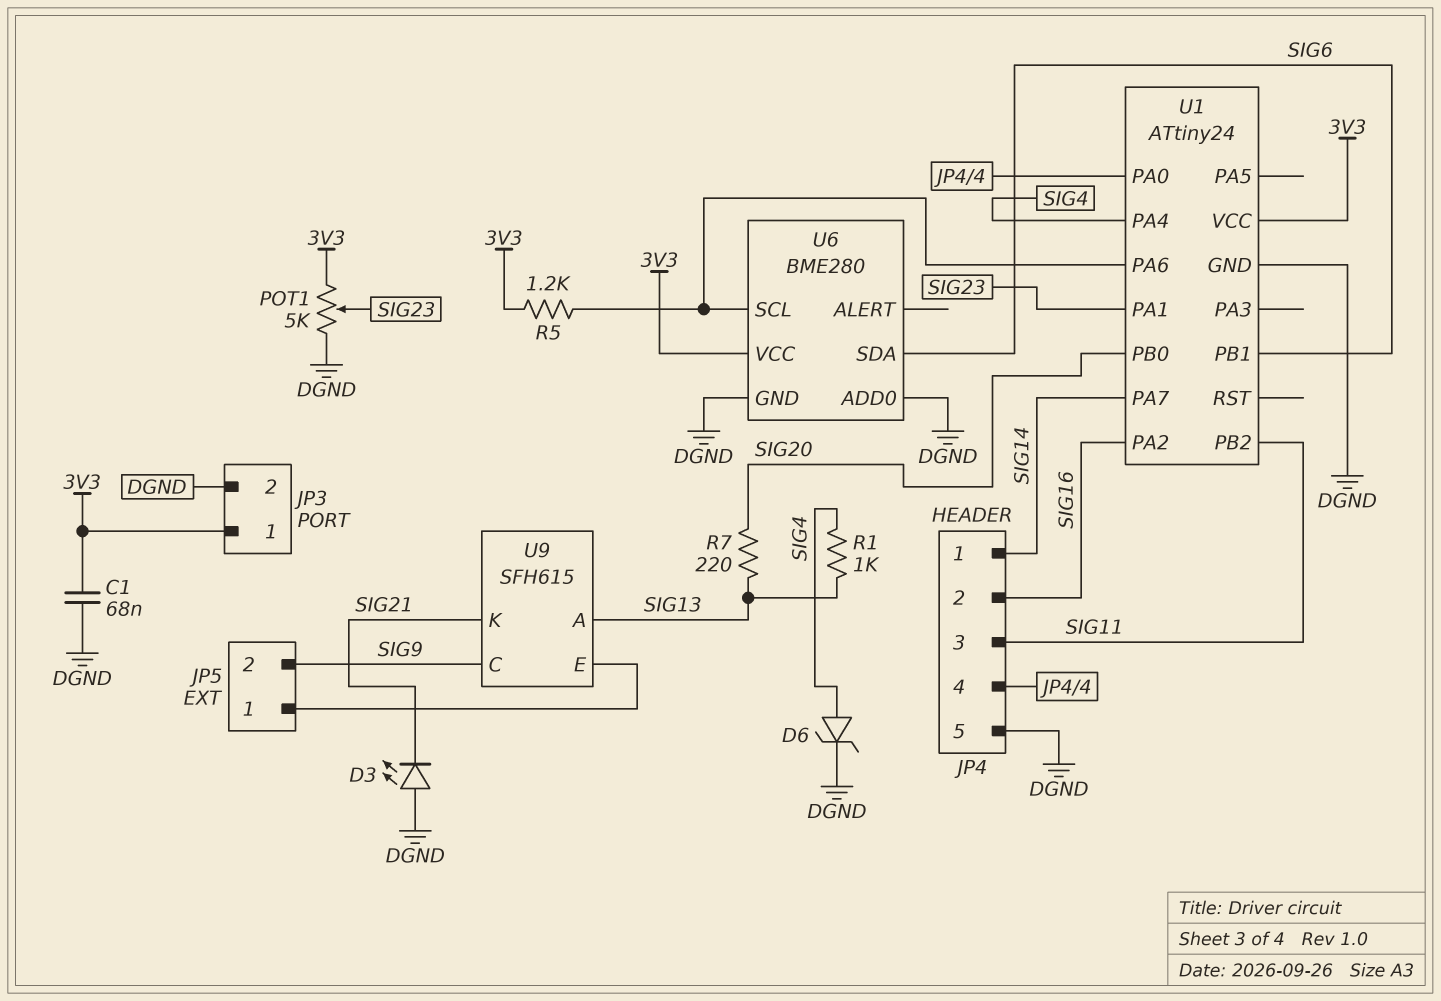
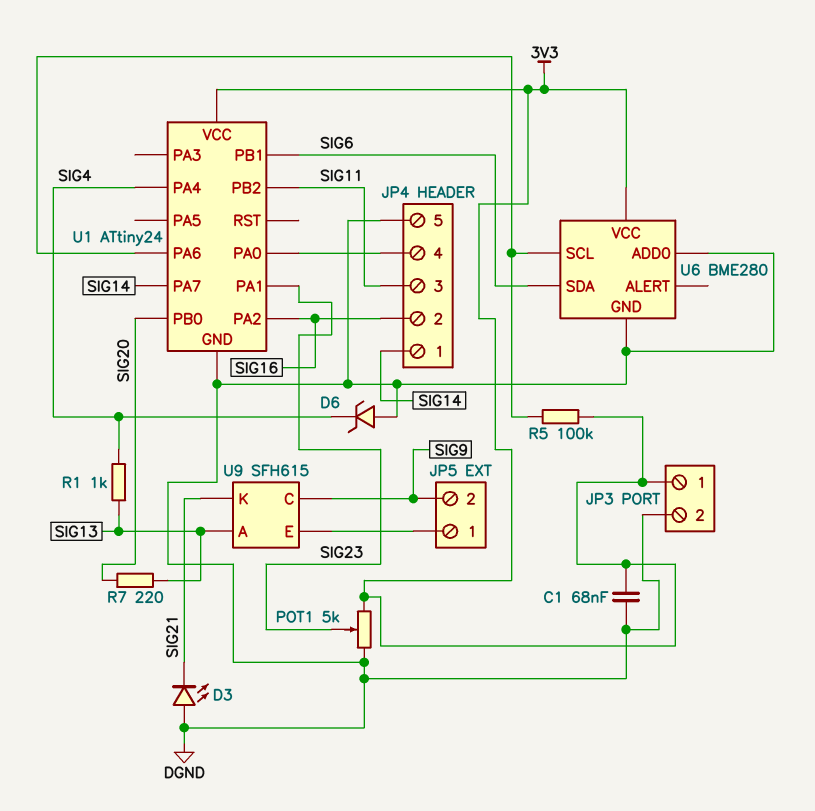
D6: zener (A SIG4, K DGND) -> zener (A DGND, K SIG4)
R5: 1.2k (3V3, U1/PA6) -> 100k (3V3, U1/PA6)

